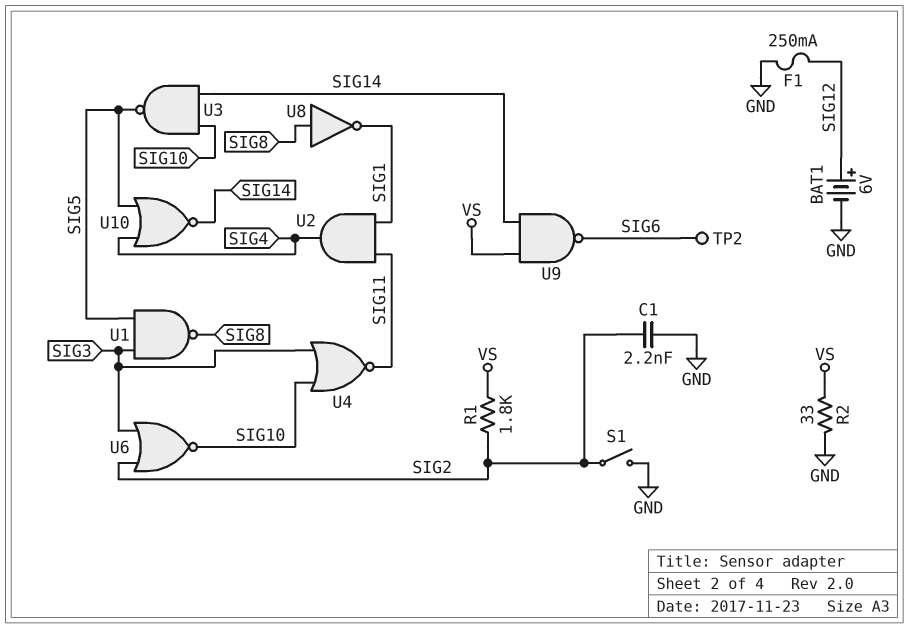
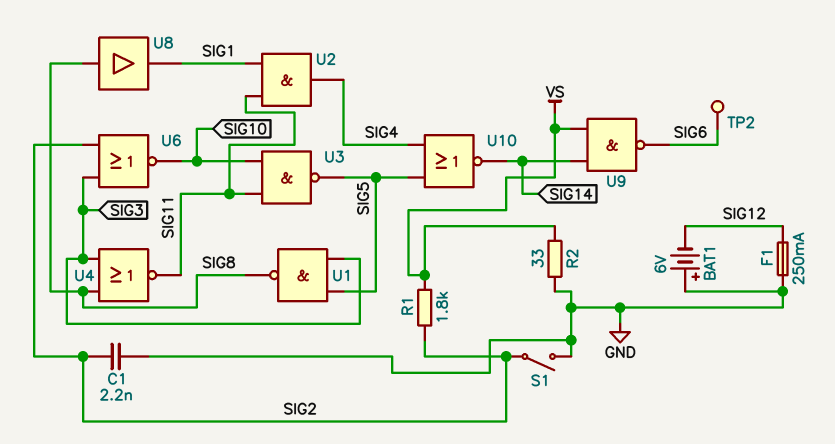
BAT1: 6V (plus SIG12, minus GND) -> 6V (plus GND, minus SIG12)
U3: NAND (in SIG10, in SIG14, out SIG5) -> NAND (in SIG10, in SIG11, out SIG5)
U4: NOR (in SIG3, in SIG10, out SIG11) -> NOR (in SIG3, in SIG8, out SIG11)
U8: NOT (in SIG8, out SIG1) -> buffer (in SIG8, out SIG1)

